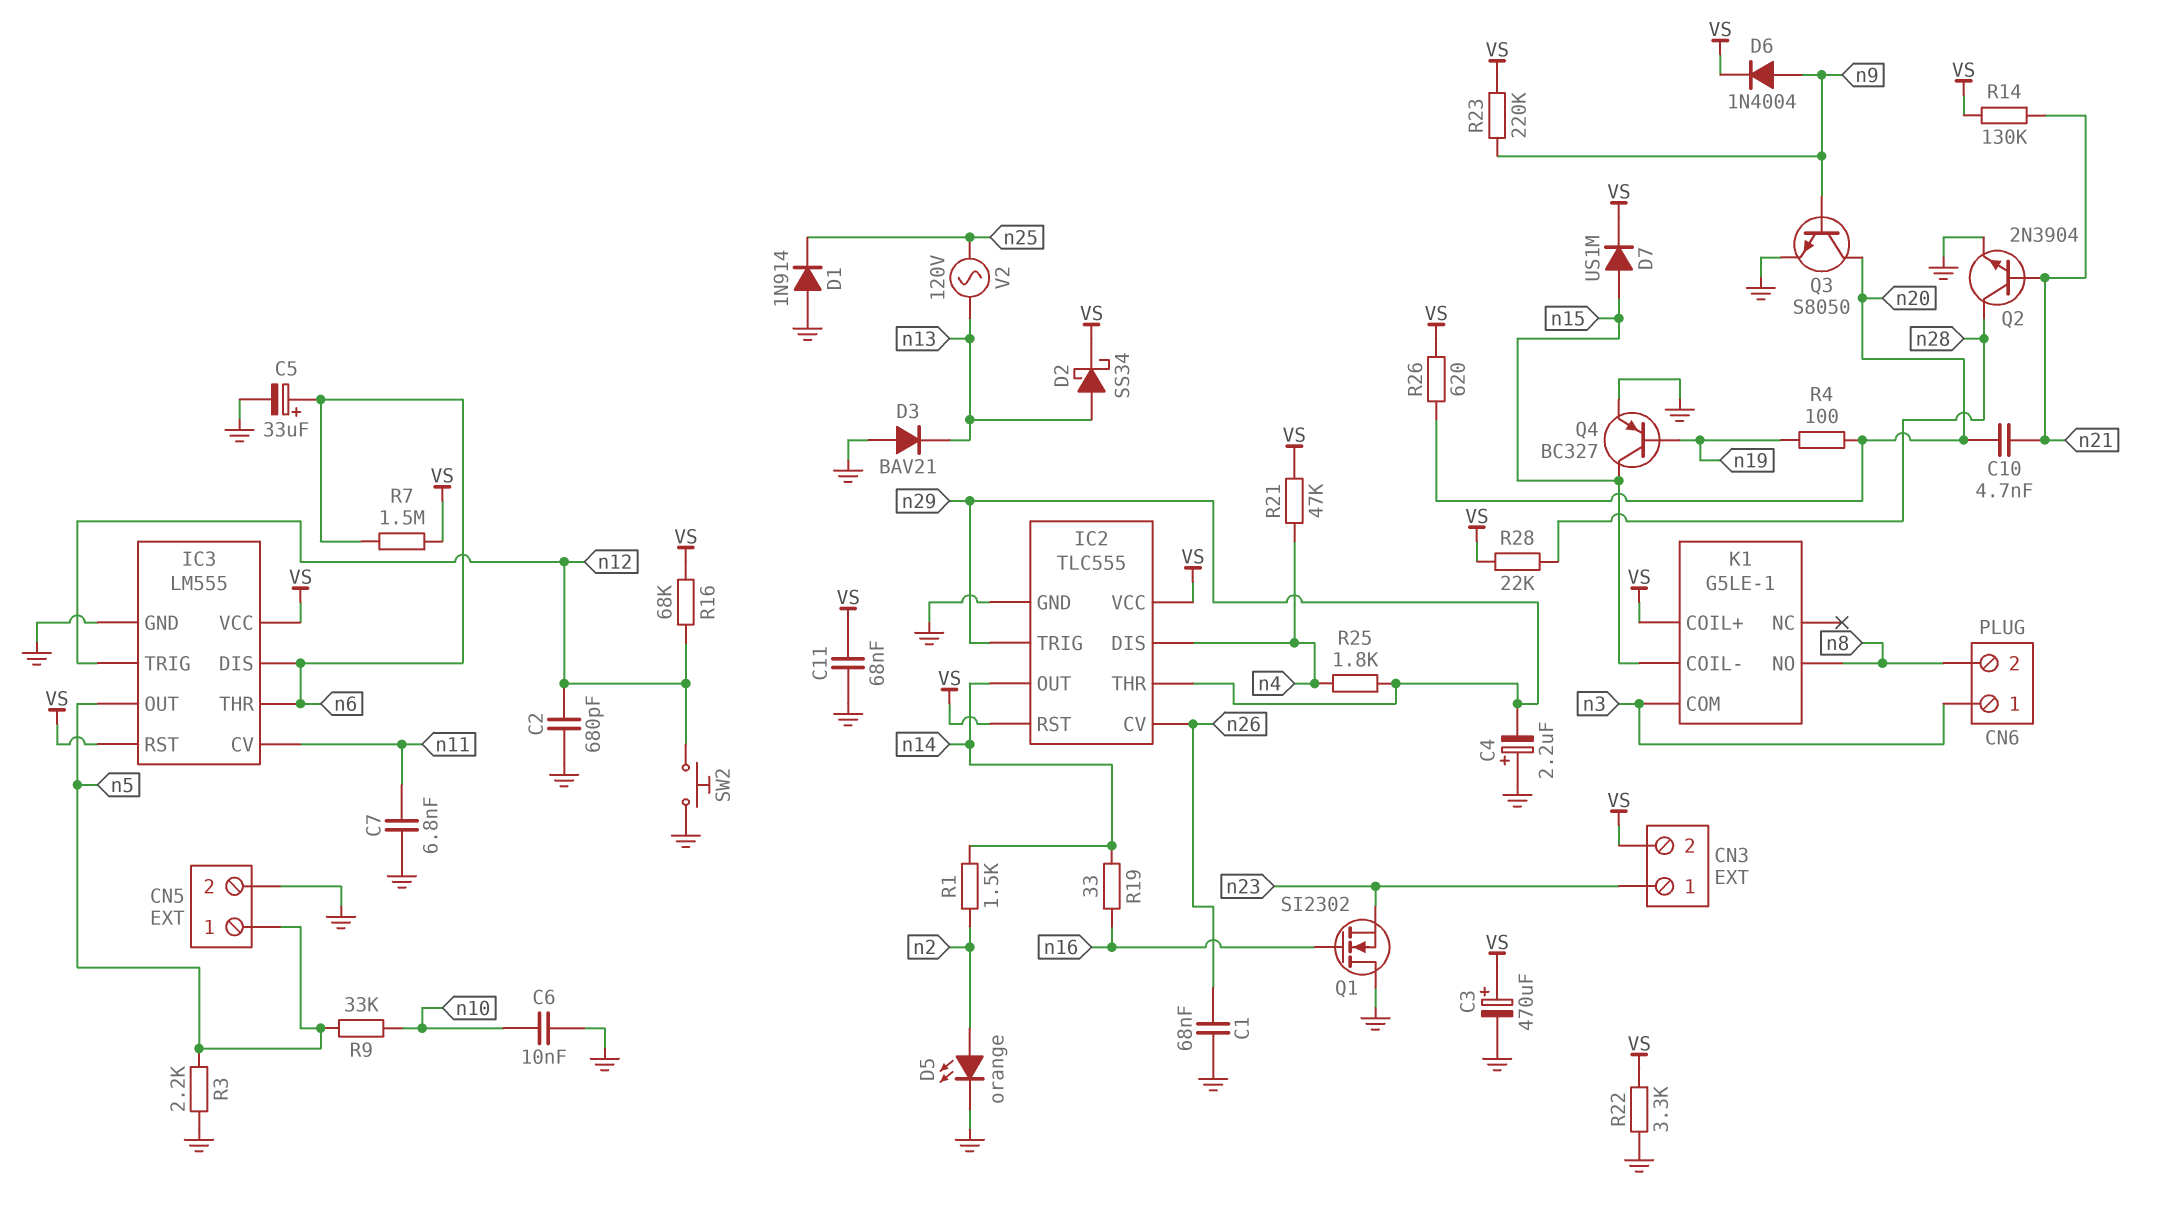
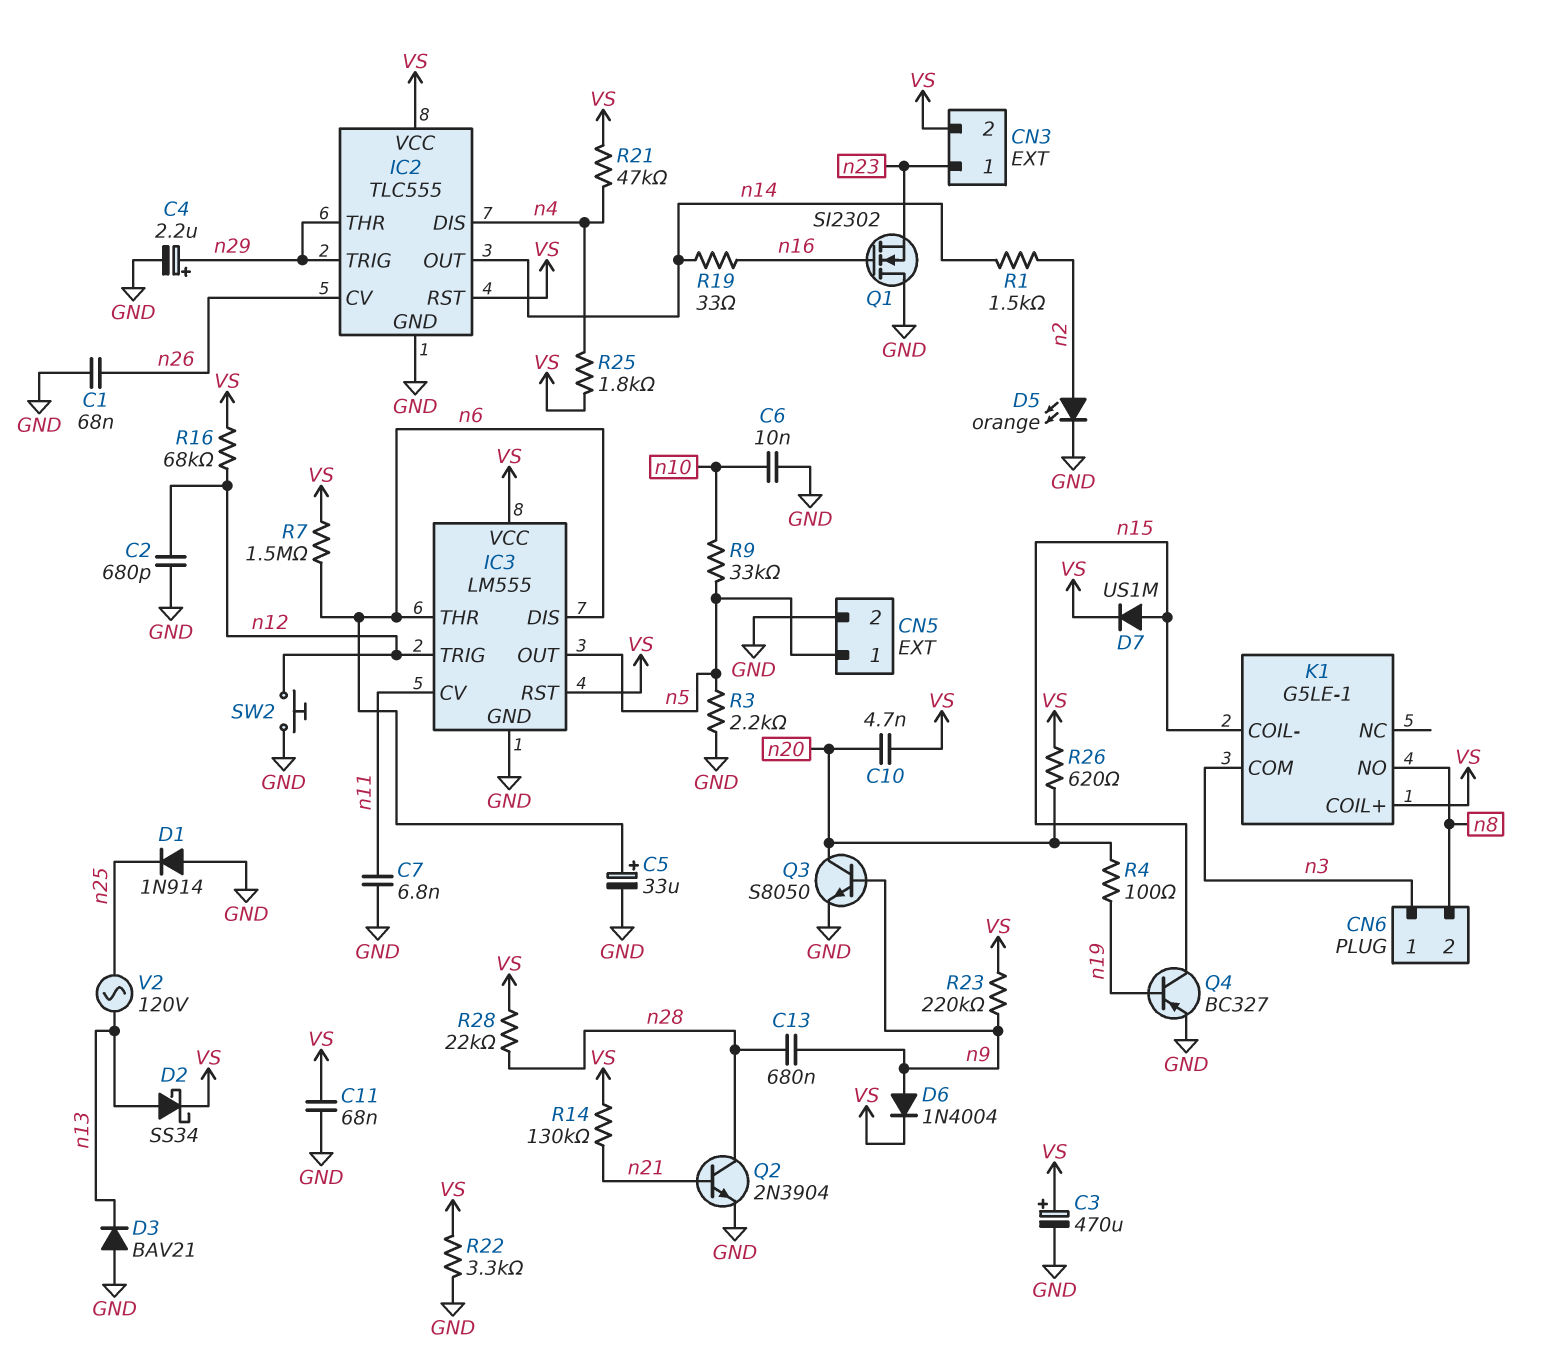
C4: 2.2uF (plus GND, minus n29) -> 2.2uF (plus n29, minus GND)
C10: 4.7nF (n20, n21) -> 4.7nF (VS, n20)
C13: none -> 680nF (n9, n28)
R25: 1.8k (n4, n29) -> 1.8k (VS, n4)

